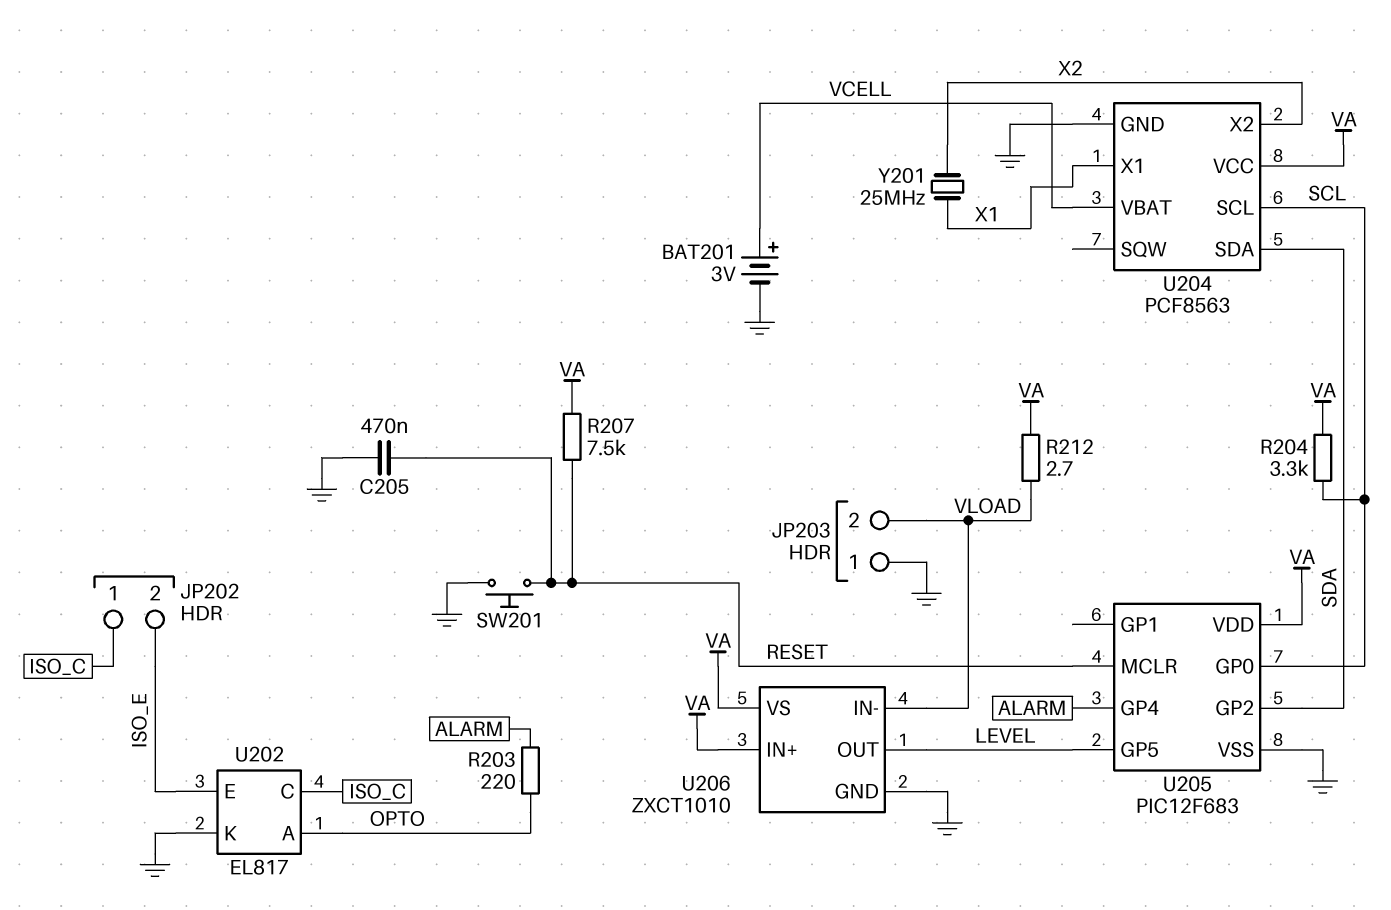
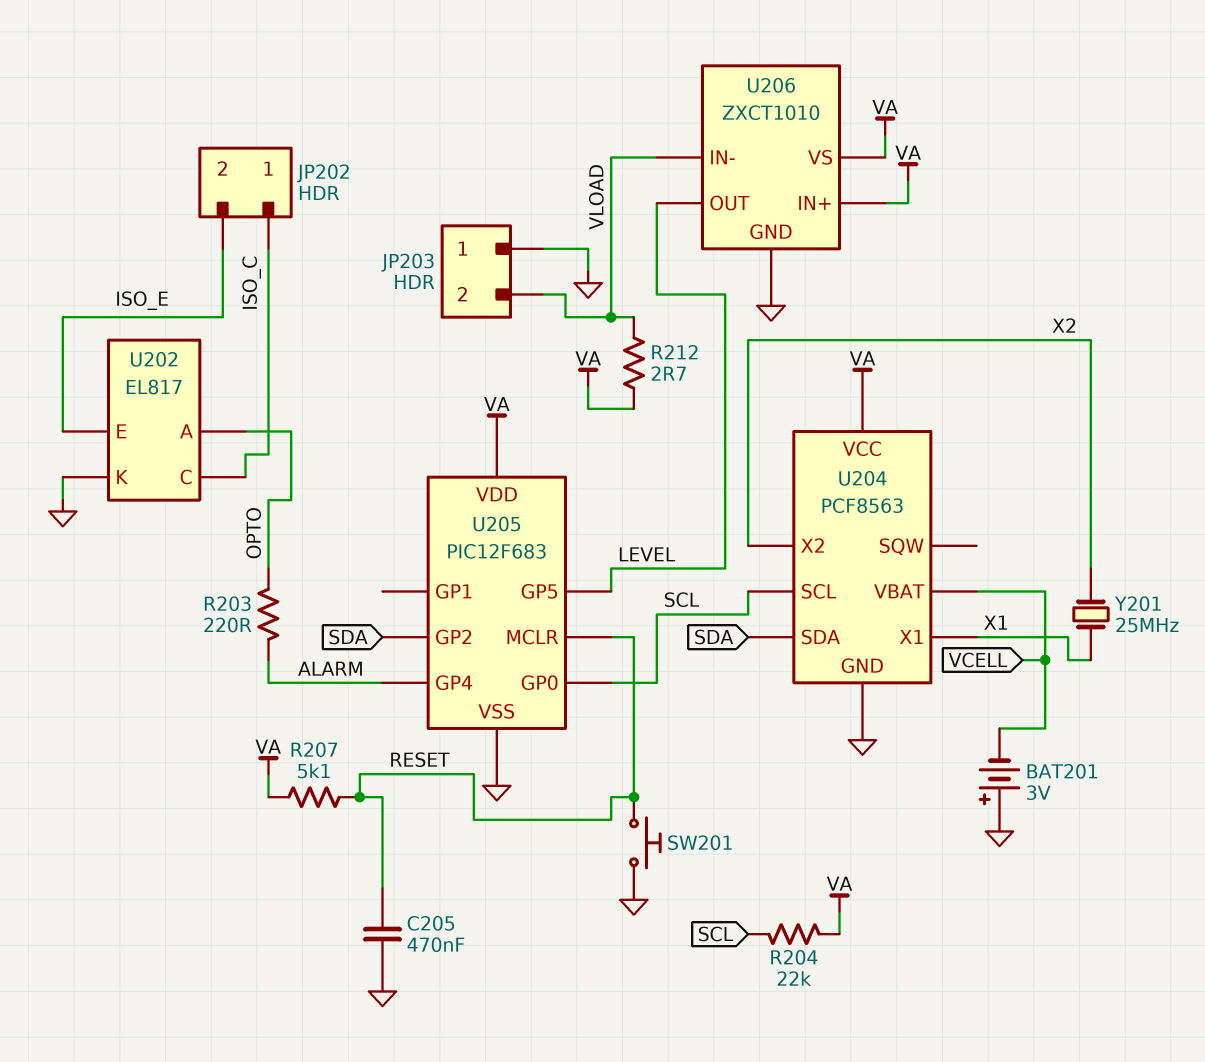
BAT201: 3V (plus VCELL, minus GND) -> 3V (plus GND, minus VCELL)
R204: 3.3k (SCL, VA) -> 22k (SCL, VA)
R207: 7.5k (RESET, VA) -> 5.1k (RESET, VA)

